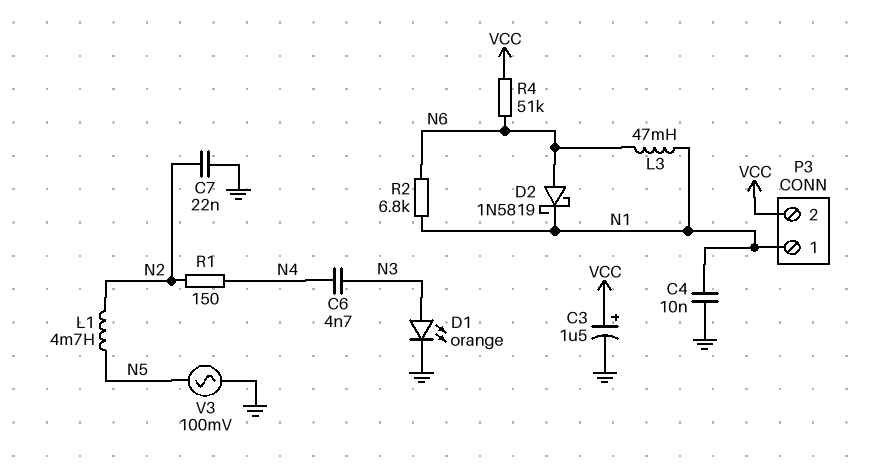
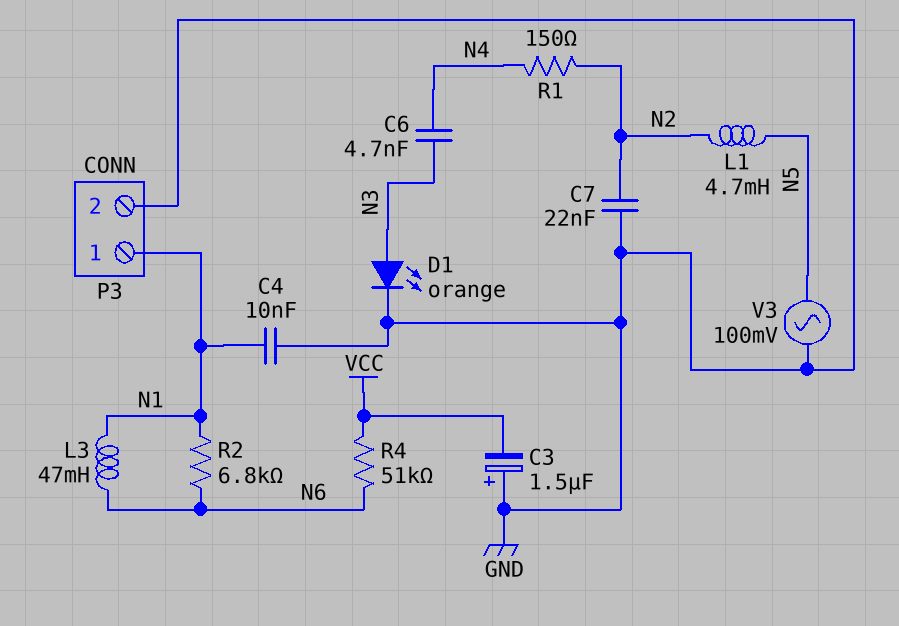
C3: 1.5uF (plus VCC, minus GND) -> 1.5uF (plus GND, minus VCC)
D2: schottky 1N5819 (A N6, K N1) -> none
P3 pin 2: VCC -> GND

